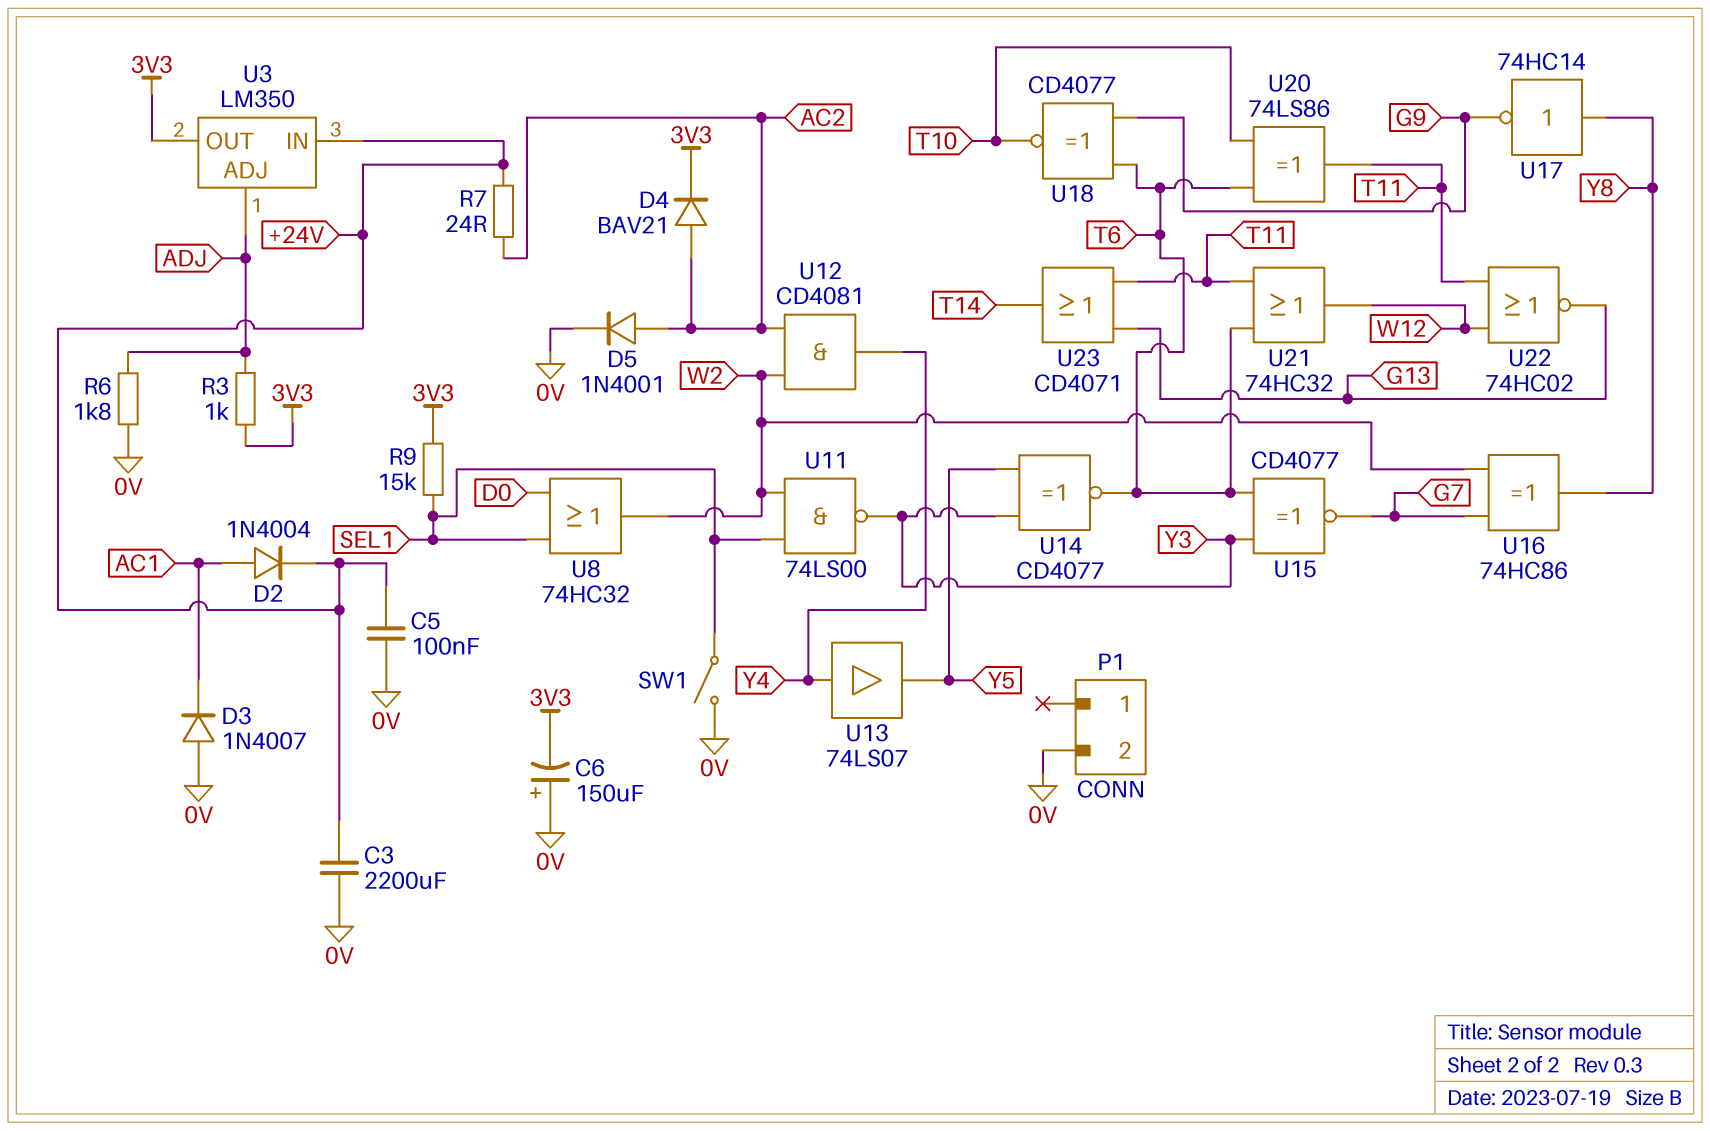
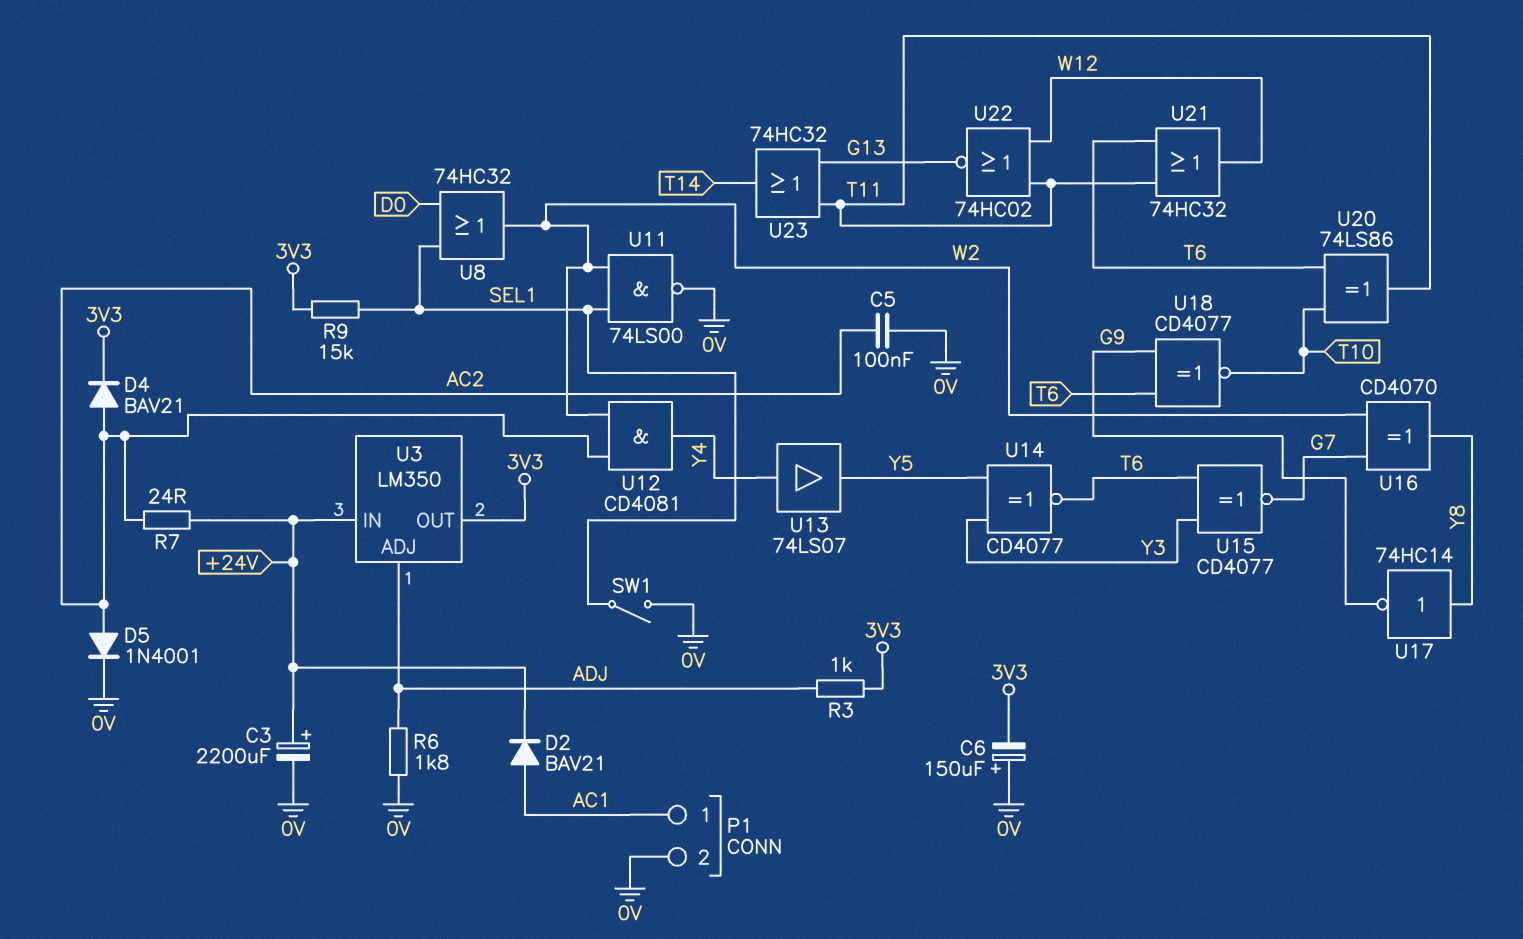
C3: 2200uF (+24V, 0V) -> 2200uF (plus +24V, minus 0V)
C5: 100nF (+24V, 0V) -> 100nF (0V, AC2)
D2: diode 1N4004 (A AC1, K +24V) -> diode BAV21 (A AC1, K +24V)
D3: diode 1N4007 (A 0V, K AC1) -> none
P1 pin 1: none -> AC1
U11: NAND 74LS00 (in SEL1, in W2, out Y3) -> NAND 74LS00 (in SEL1, in W2, out 0V)
U16: XOR 74HC86 (in G7, in W2, out Y8) -> XOR CD4070 (in G7, in W2, out Y8)
U23: OR CD4071 (in G13, in T11, out T14) -> OR 74HC32 (in G13, in T11, out T14)

